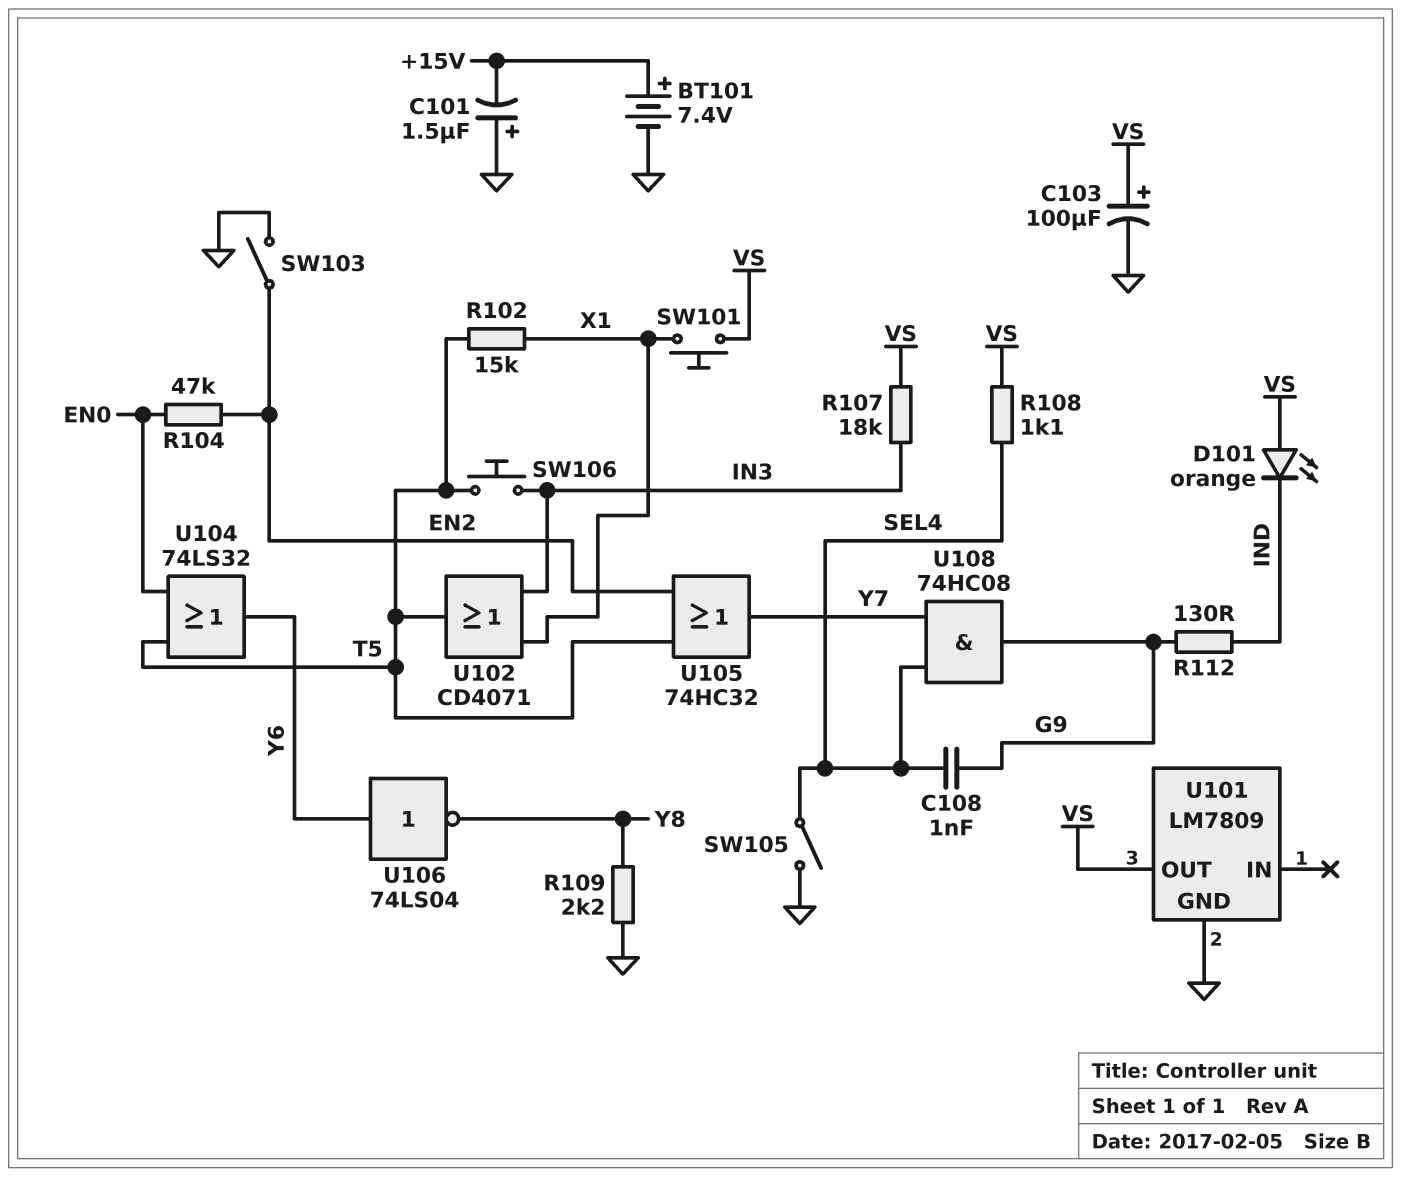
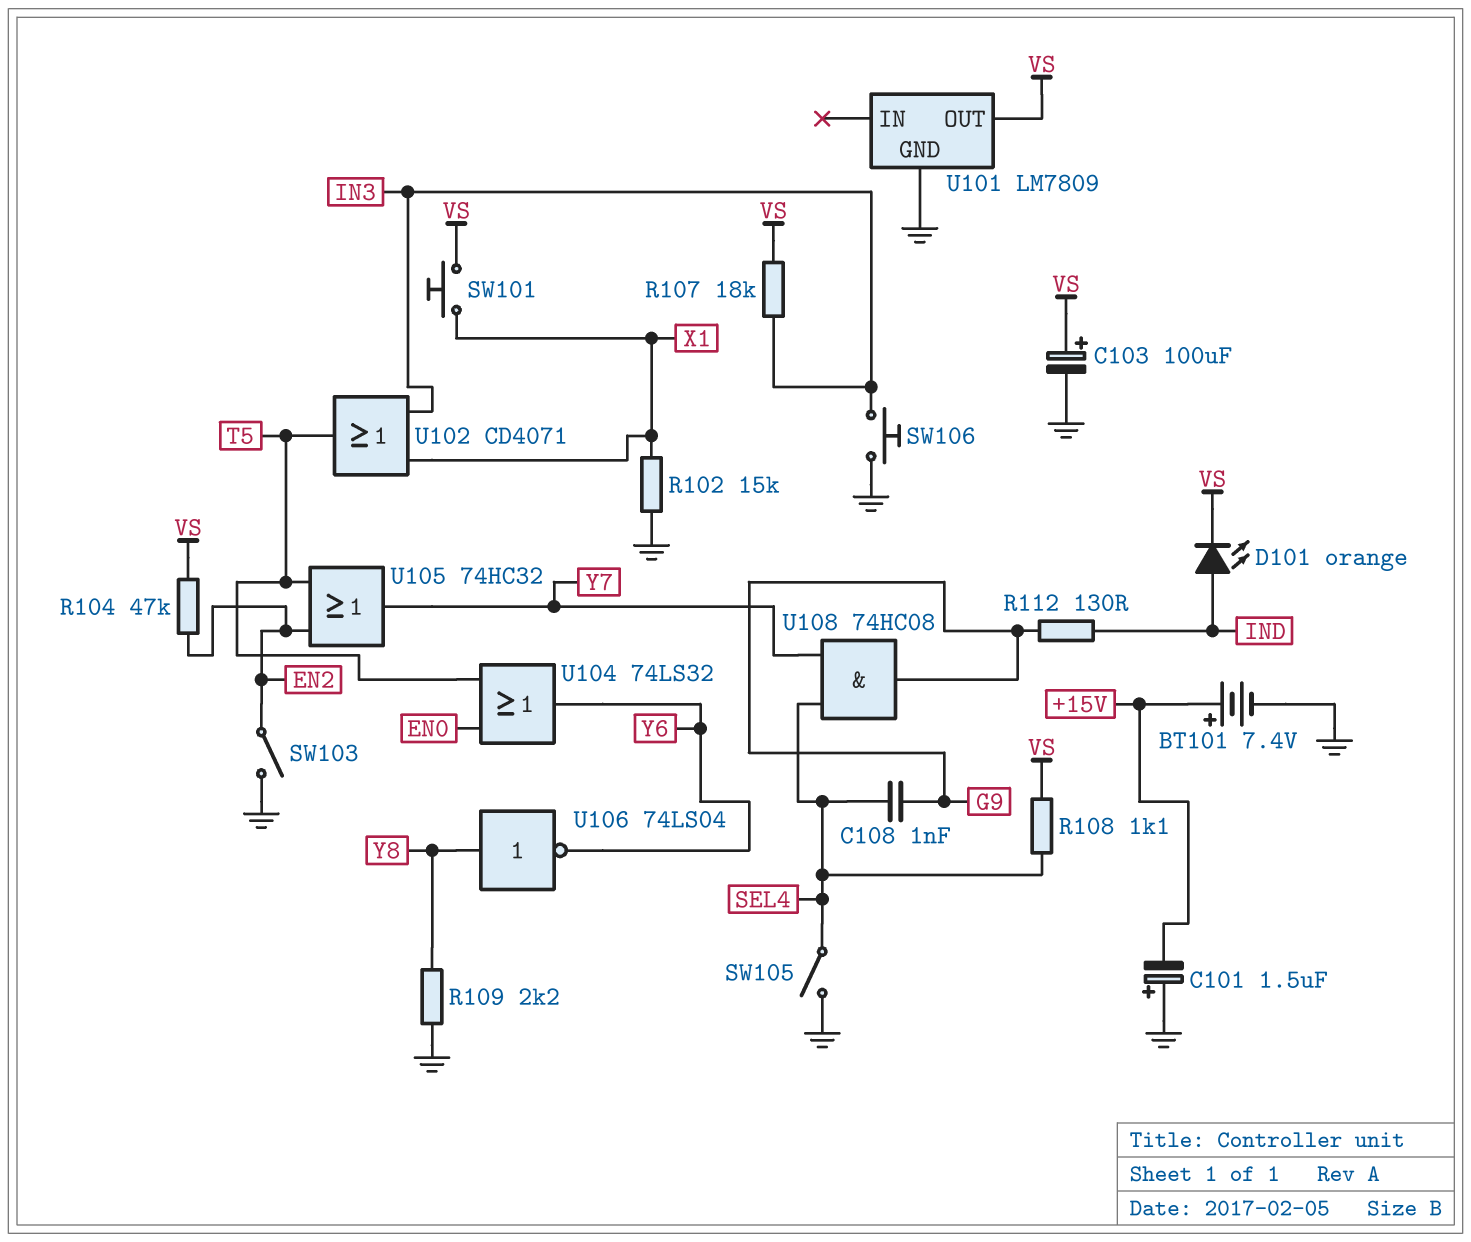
D101: LED orange (A VS, K IND) -> LED orange (A IND, K VS)
R102: 15k (T5, X1) -> 15k (GND, X1)
R104: 47k (EN0, EN2) -> 47k (EN2, VS)
SW106: button (IN3, T5) -> button (GND, IN3)
U106: NOT 74LS04 (in Y6, out Y8) -> NOT 74LS04 (in Y8, out Y6)

